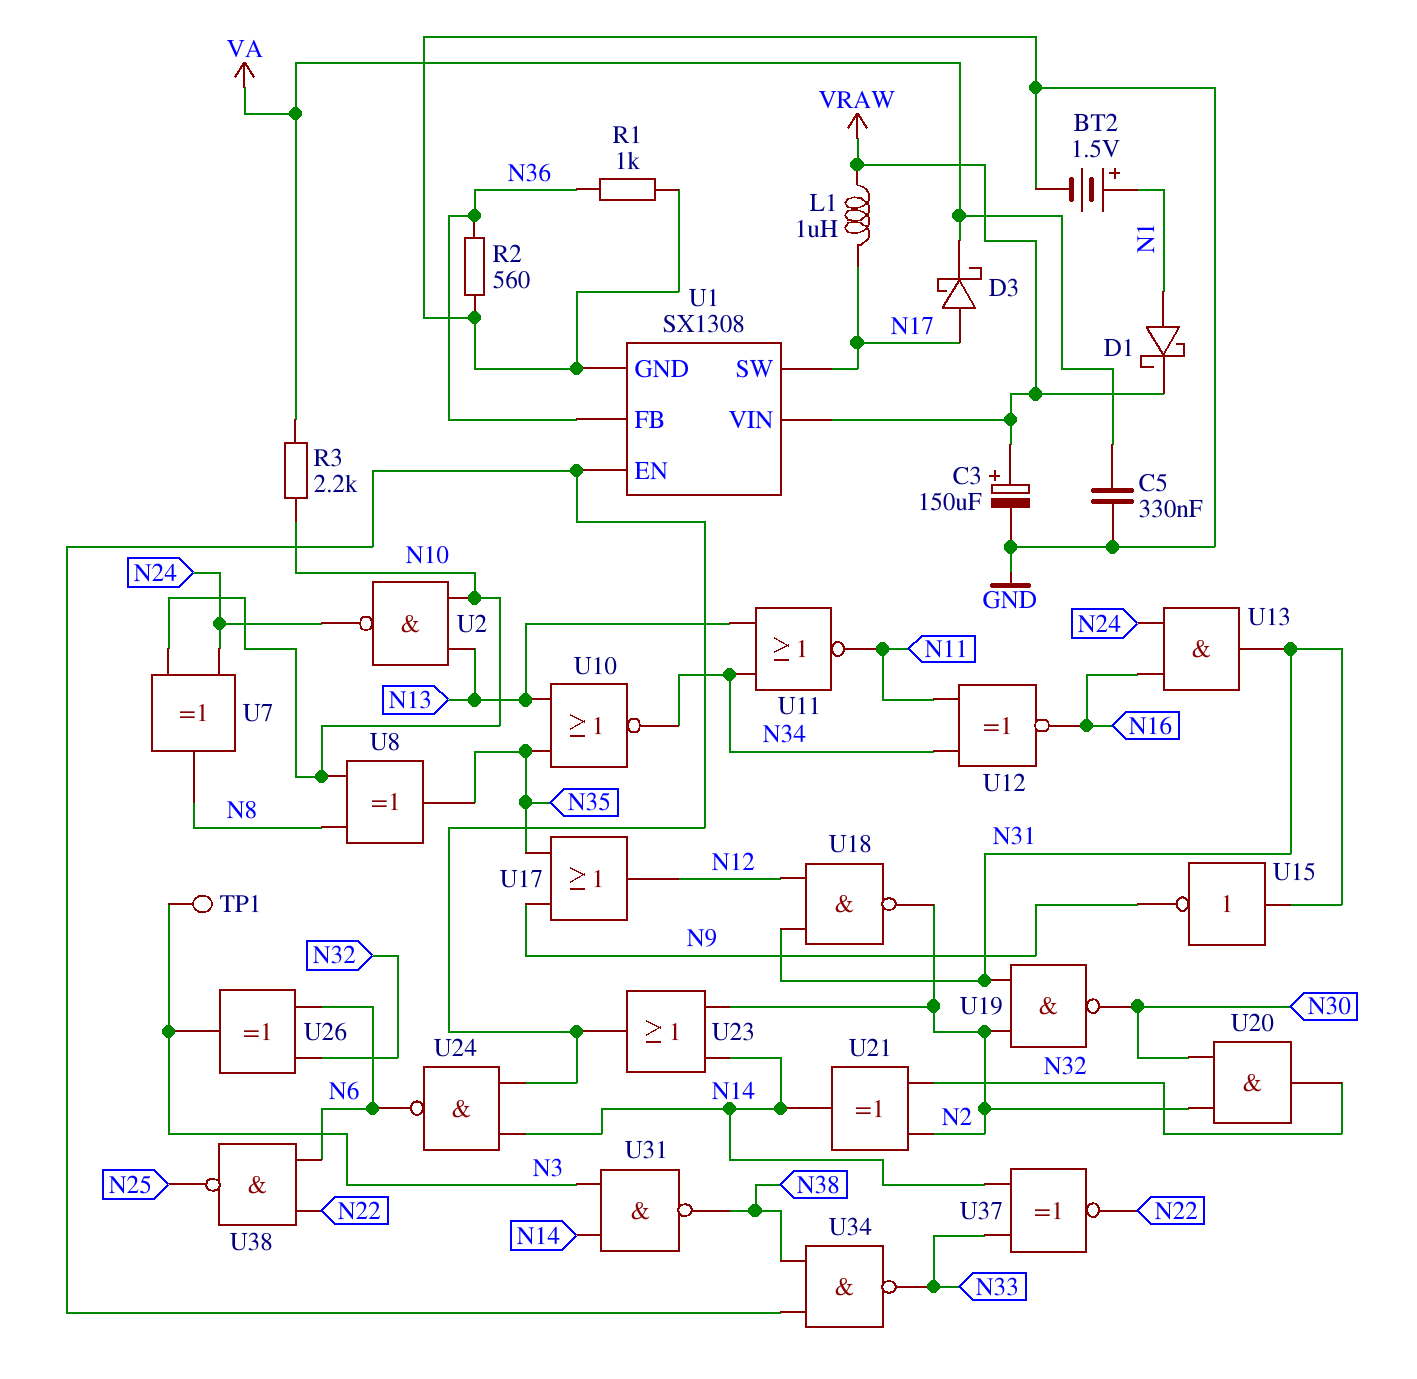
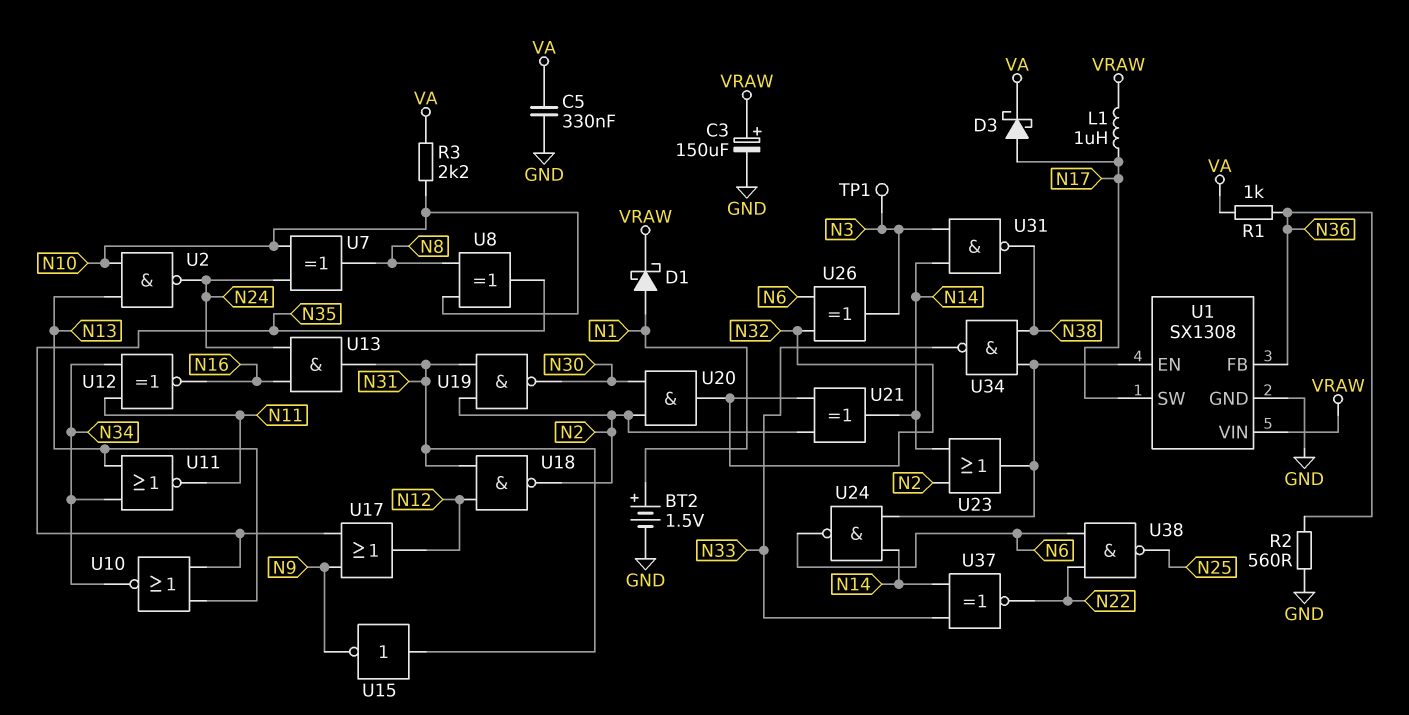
R1: 1k (GND, N36) -> 1k (N36, VA)

